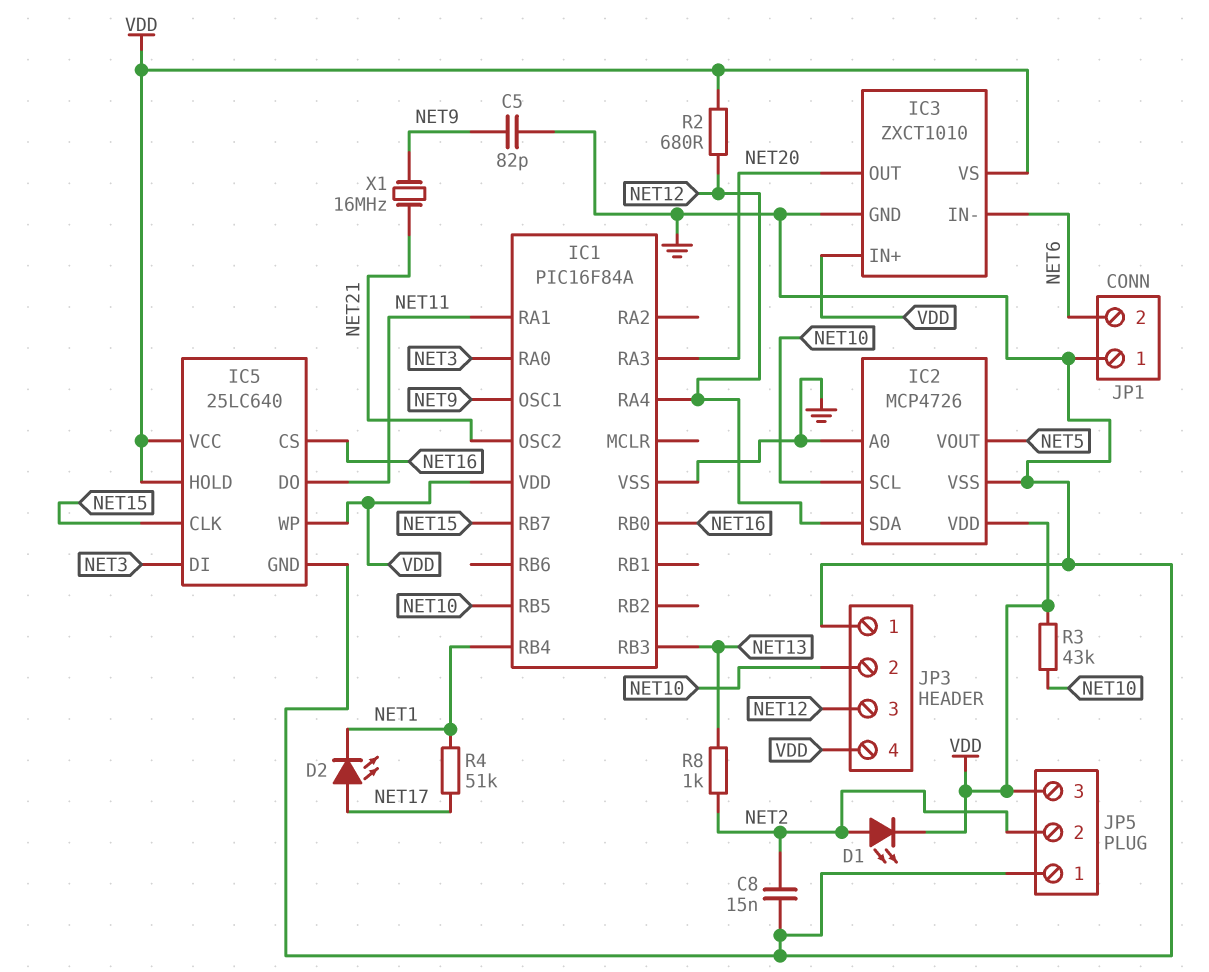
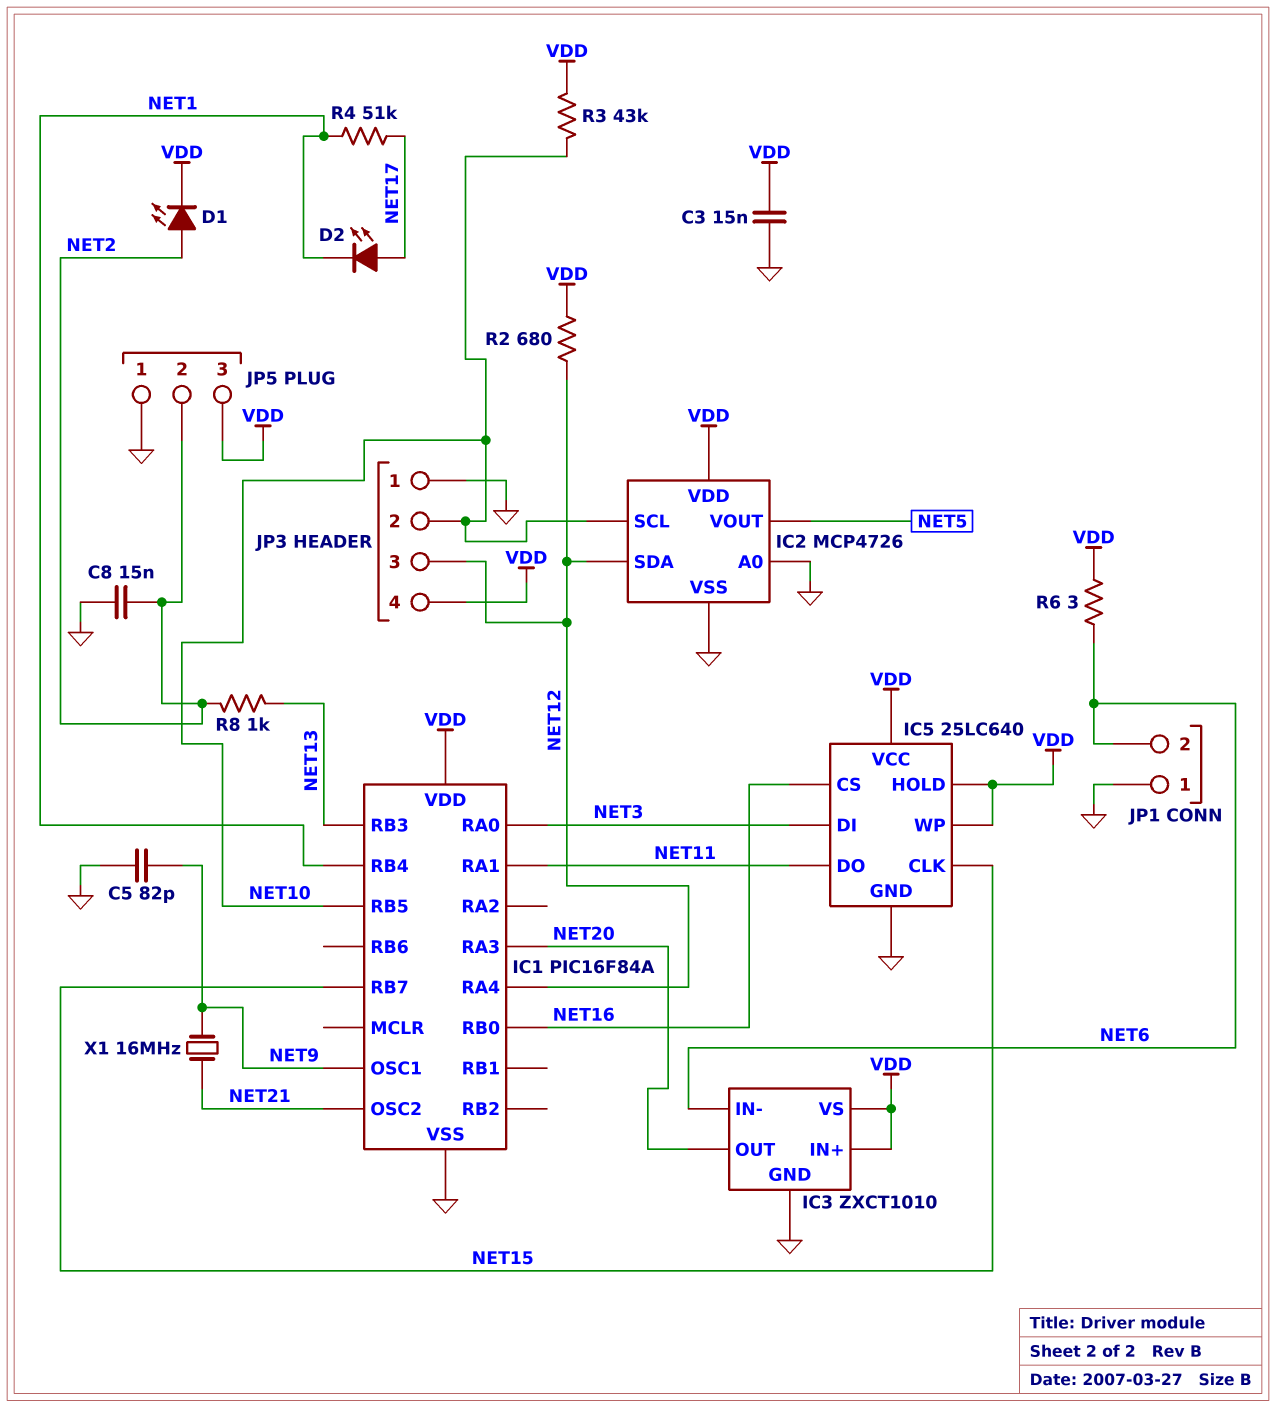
C3: none -> 15nF (GND, VDD)
R6: none -> 3 (NET6, VDD)

